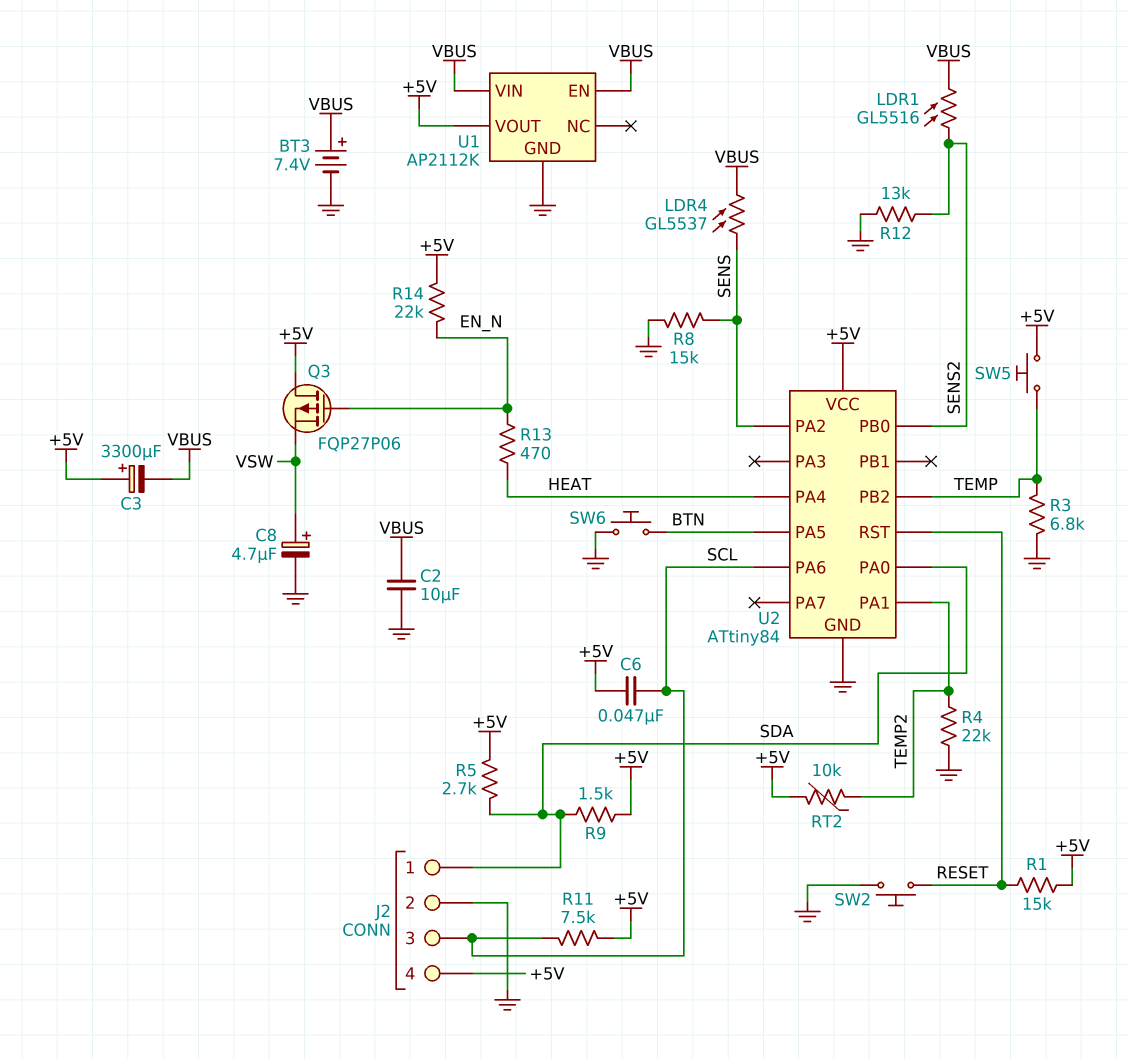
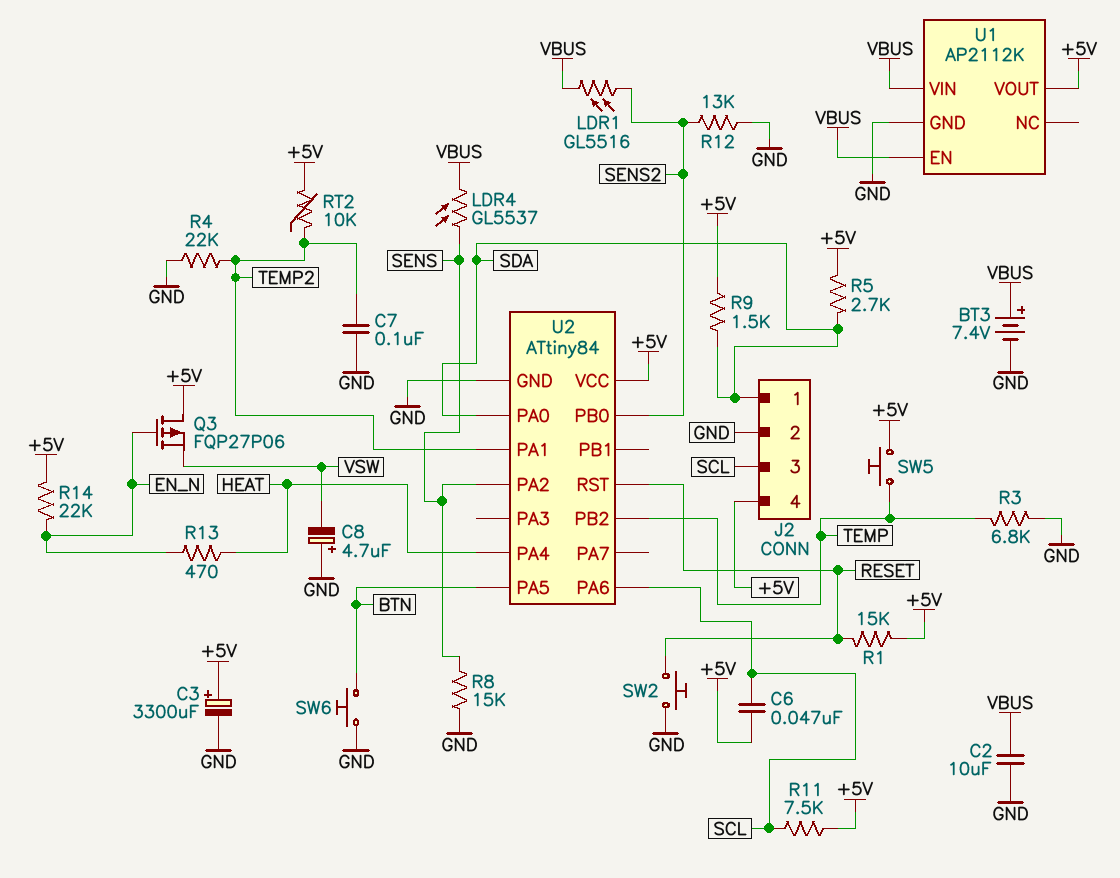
C3: 3300uF (plus +5V, minus VBUS) -> 3300uF (plus +5V, minus GND)
C7: none -> 100nF (GND, TEMP2)
C8: 4.7uF (plus VSW, minus GND) -> 4.7uF (plus GND, minus VSW)

